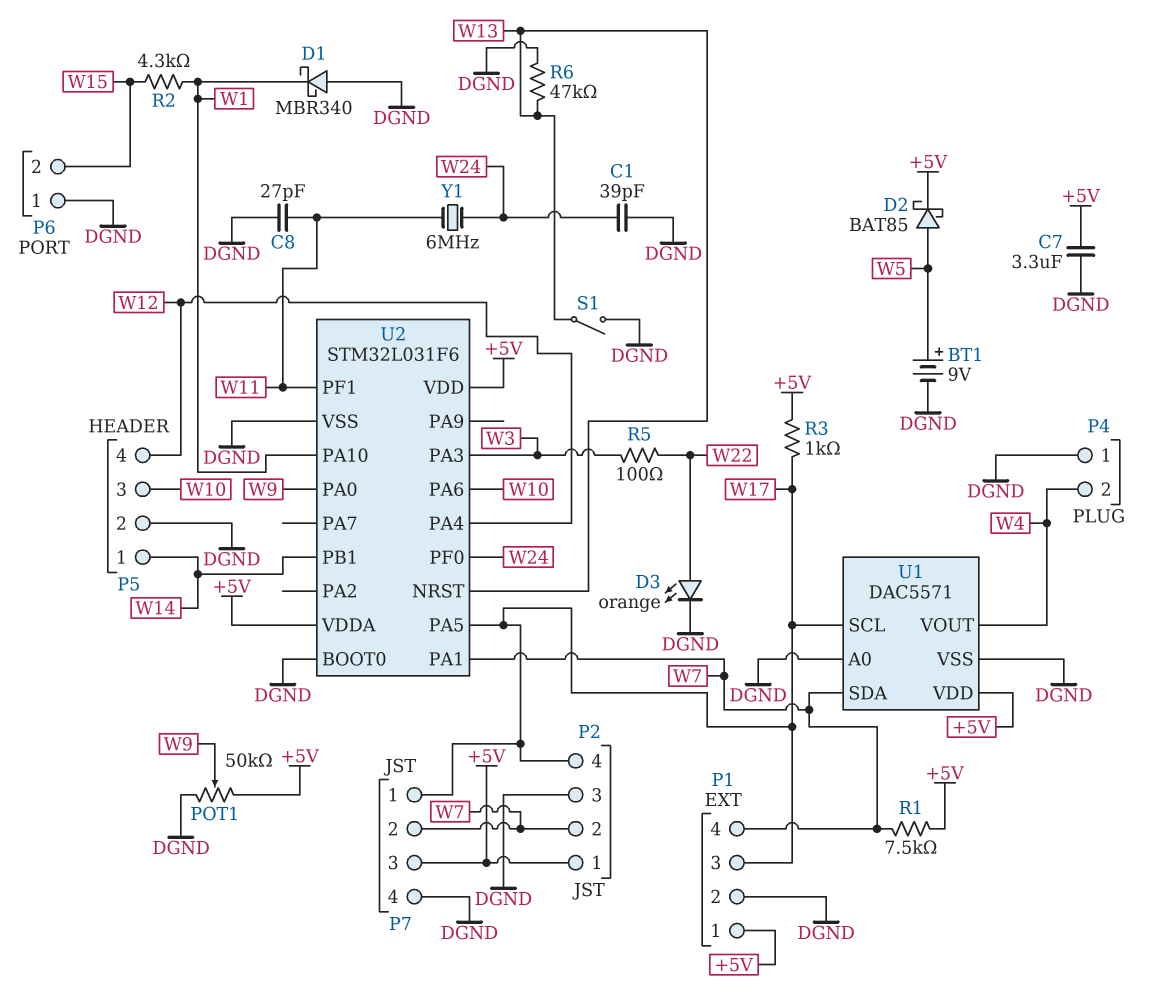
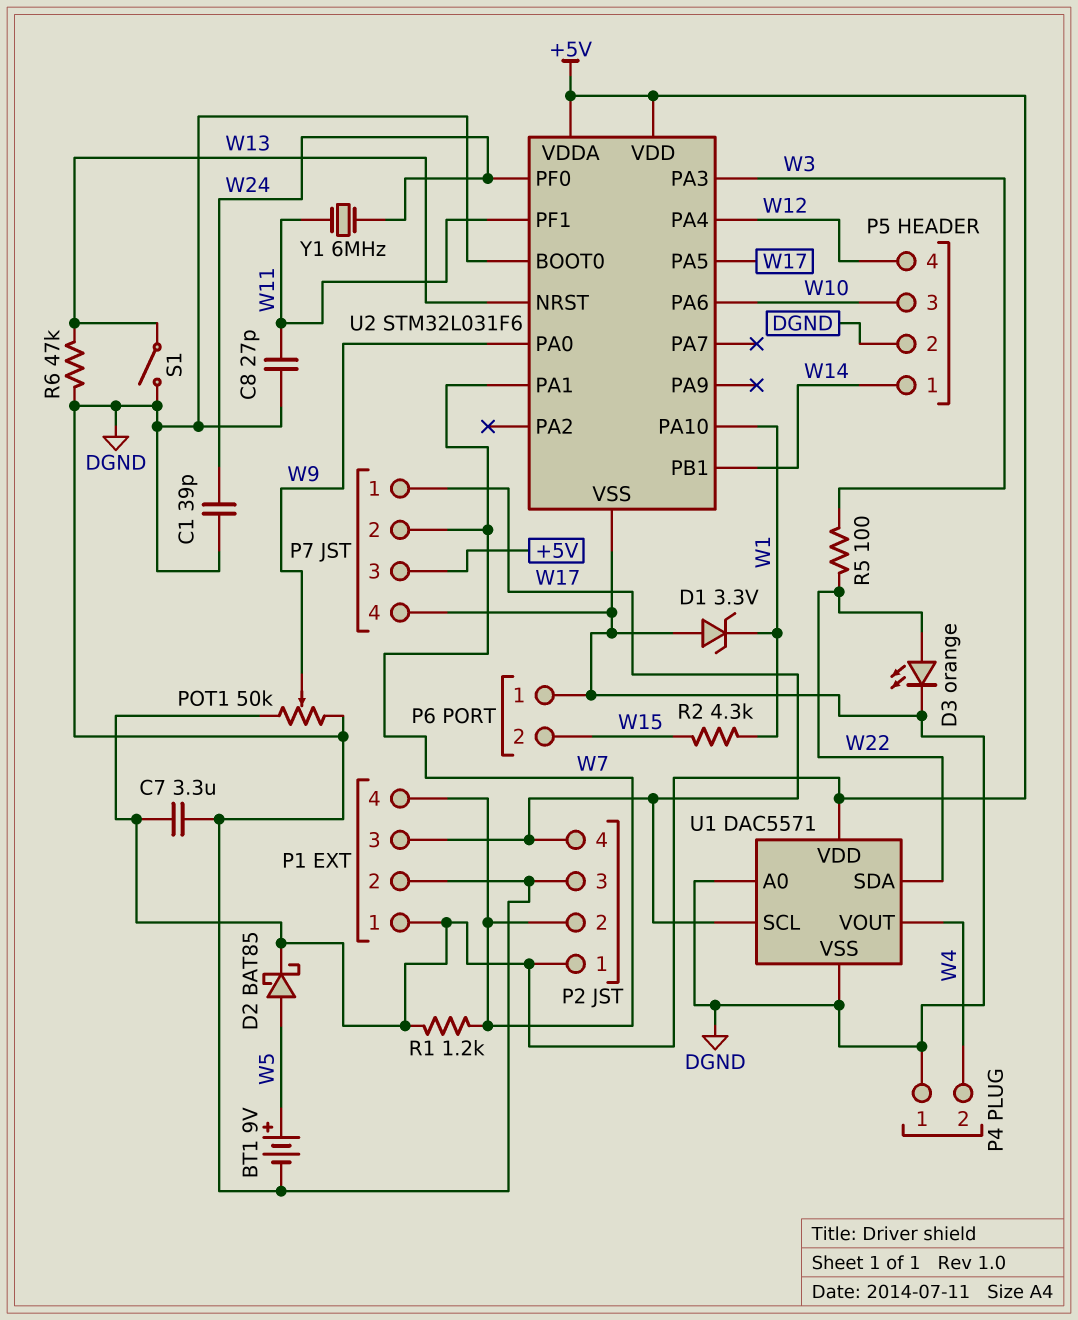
D1: schottky MBR340 (A DGND, K W1) -> zener 3.3V (A DGND, K W1)
R1: 7.5k (+5V, W7) -> 1.2k (+5V, W7)
R3: 1k (+5V, W17) -> none
U1 pin SDA: W7 -> W22

